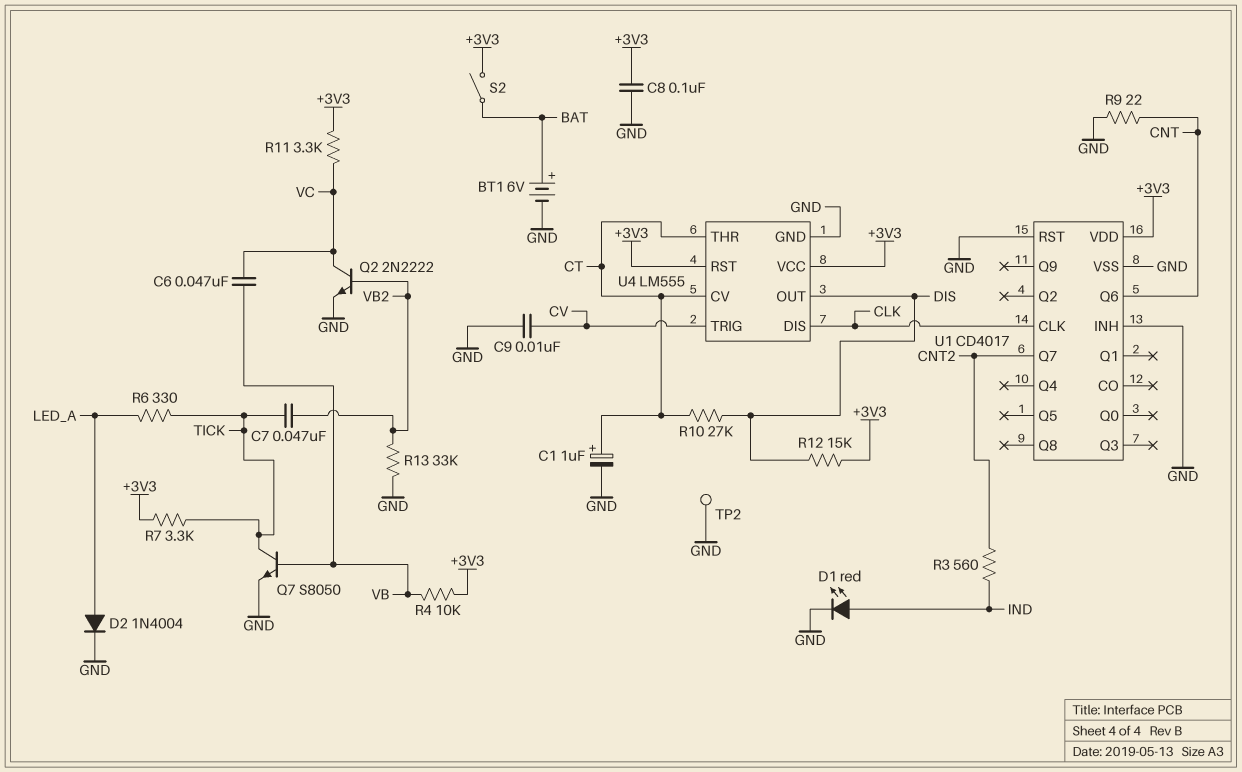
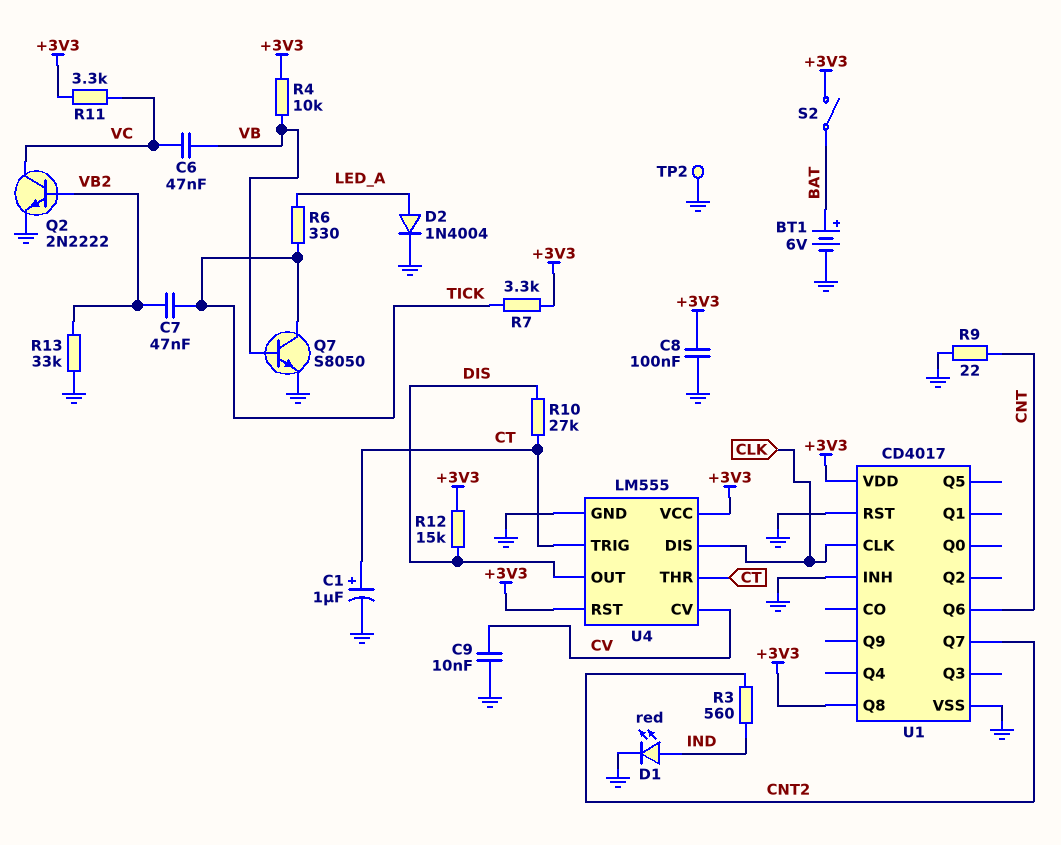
U1 pin Q8: none -> +3V3
U4 pin CV: CT -> CV
U4 pin TRIG: CV -> CT

